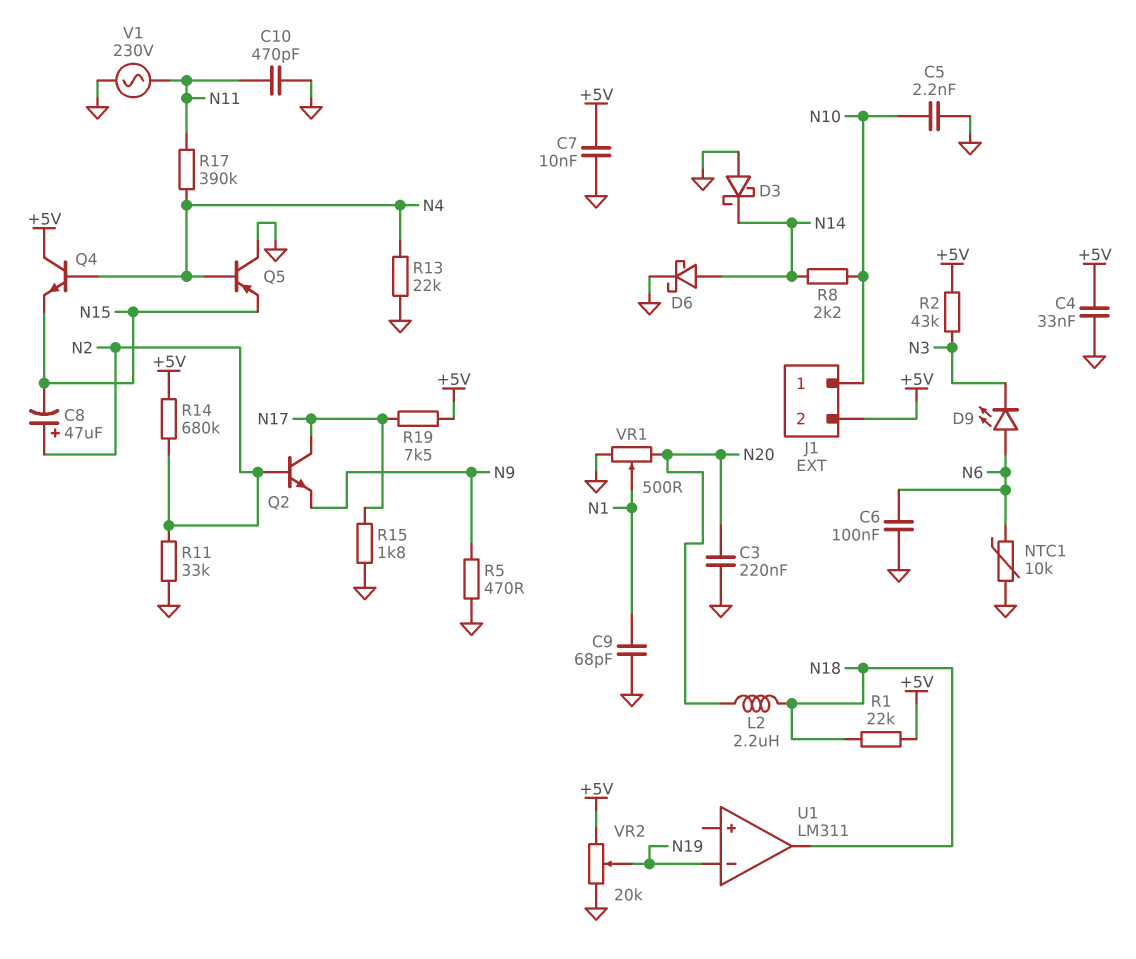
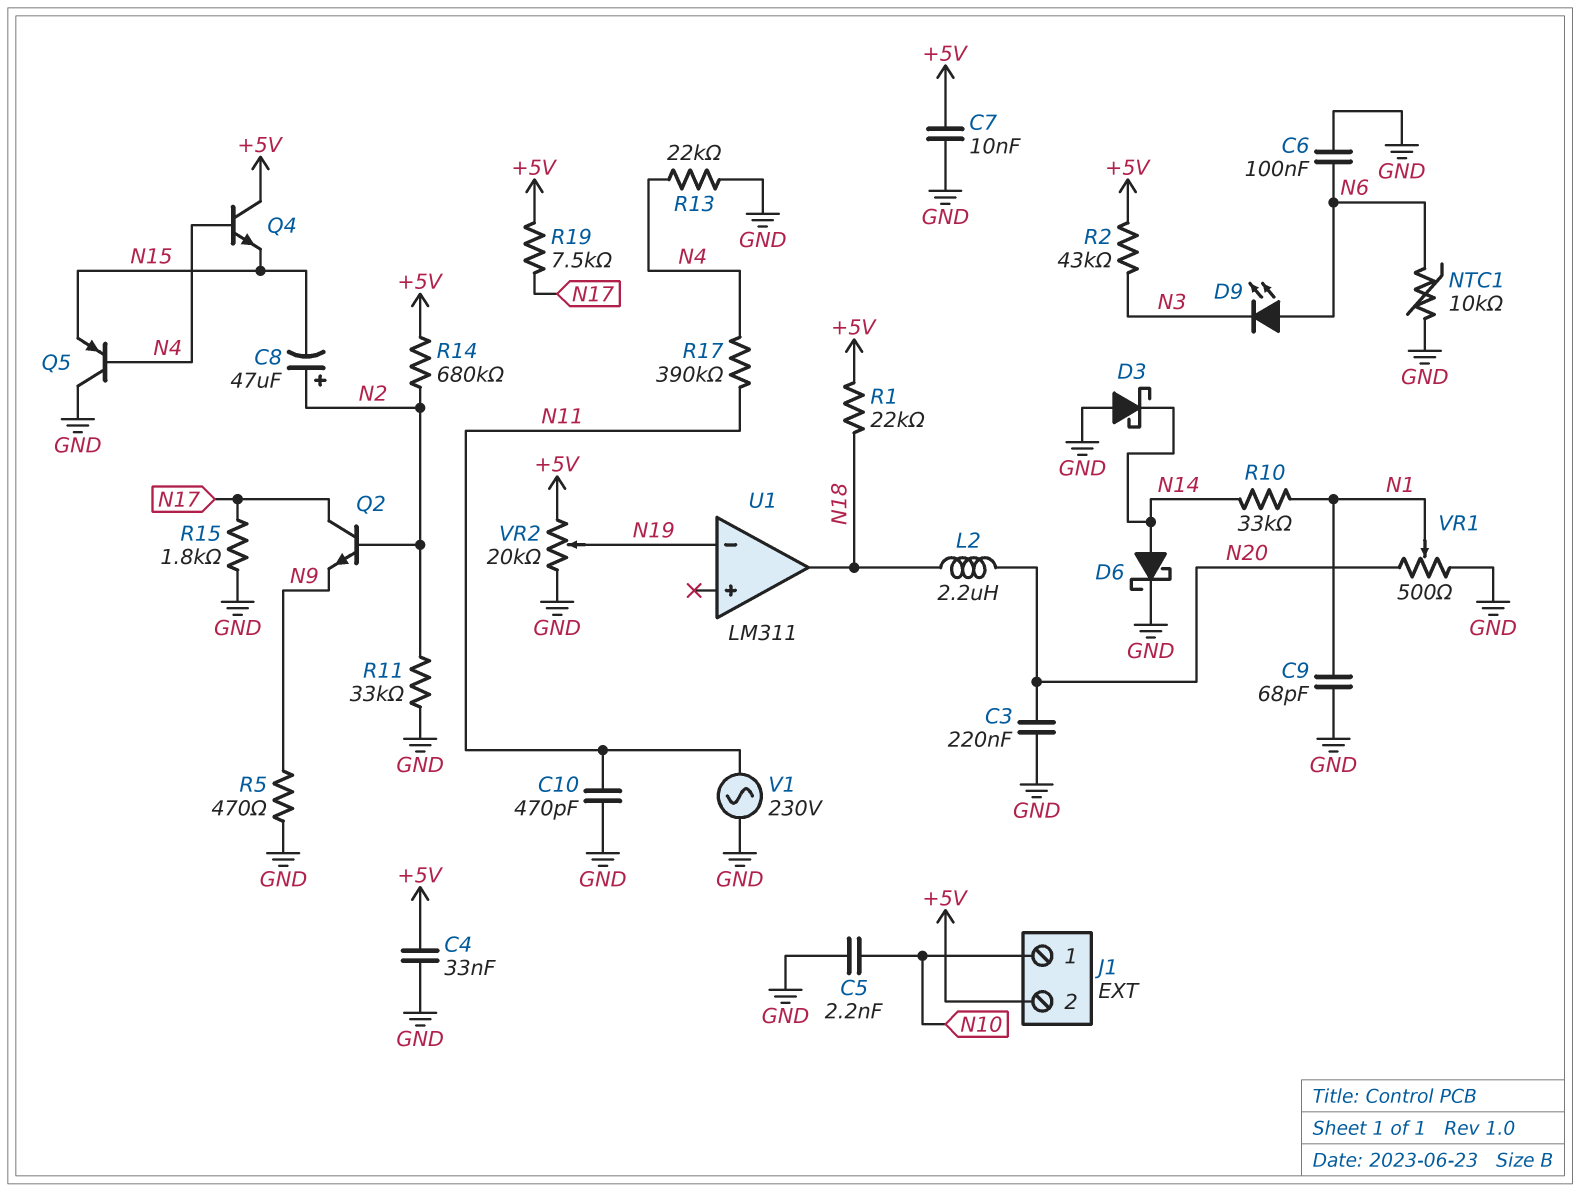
R8: 2.2k (N10, N14) -> none
R10: none -> 33k (N1, N14)

